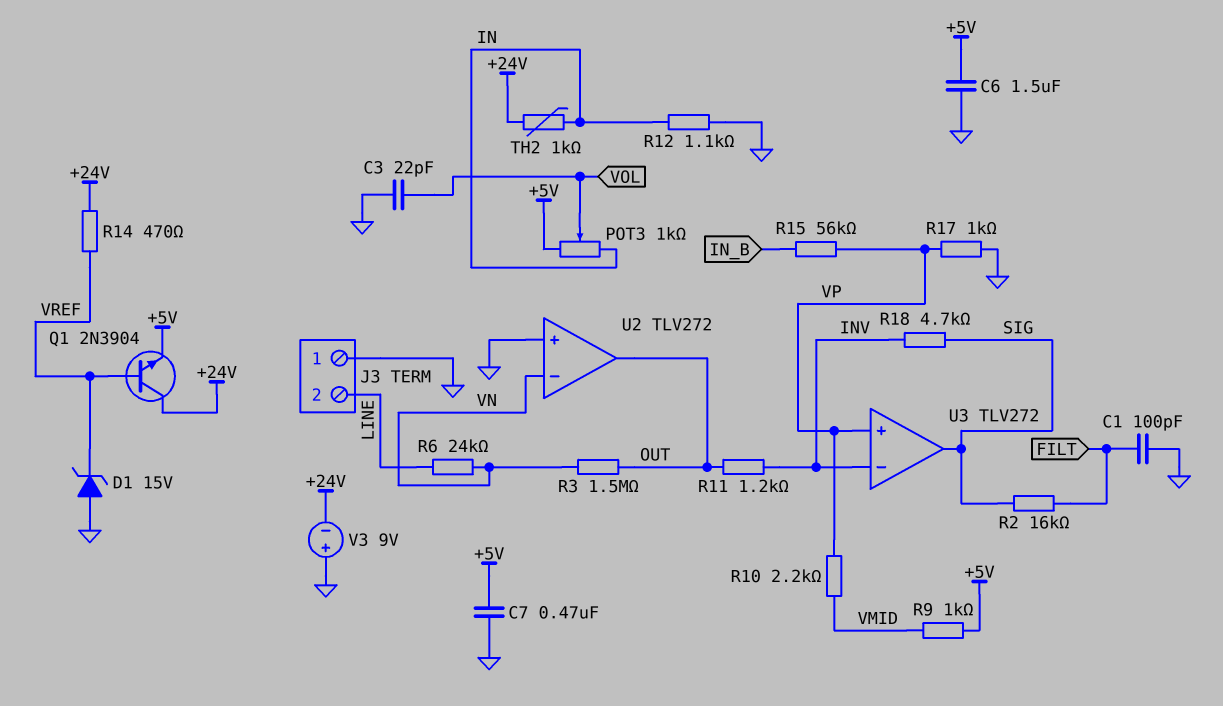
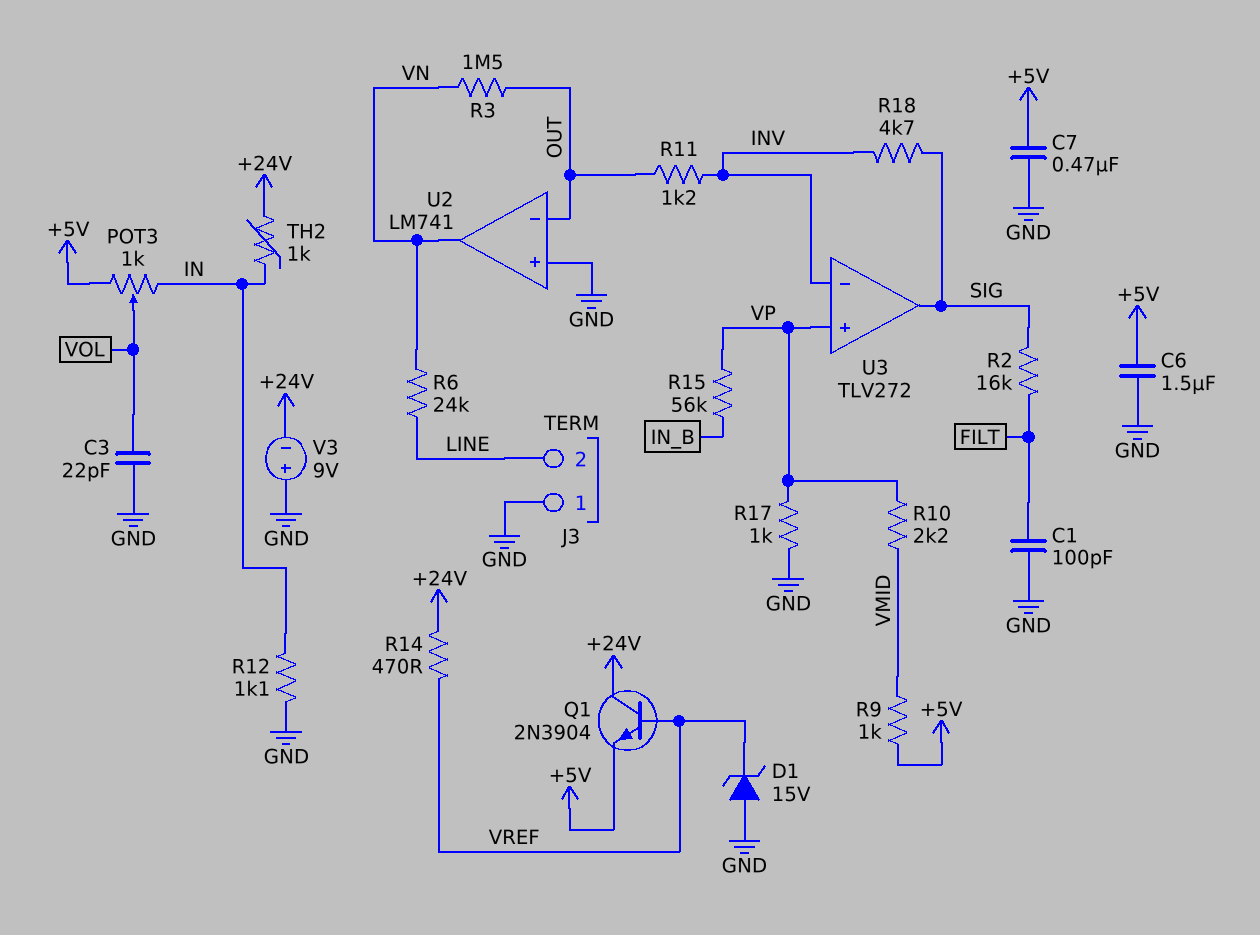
U2: TLV272 -> LM741
U2 pin in-: VN -> OUT
U2 pin out: OUT -> VN

